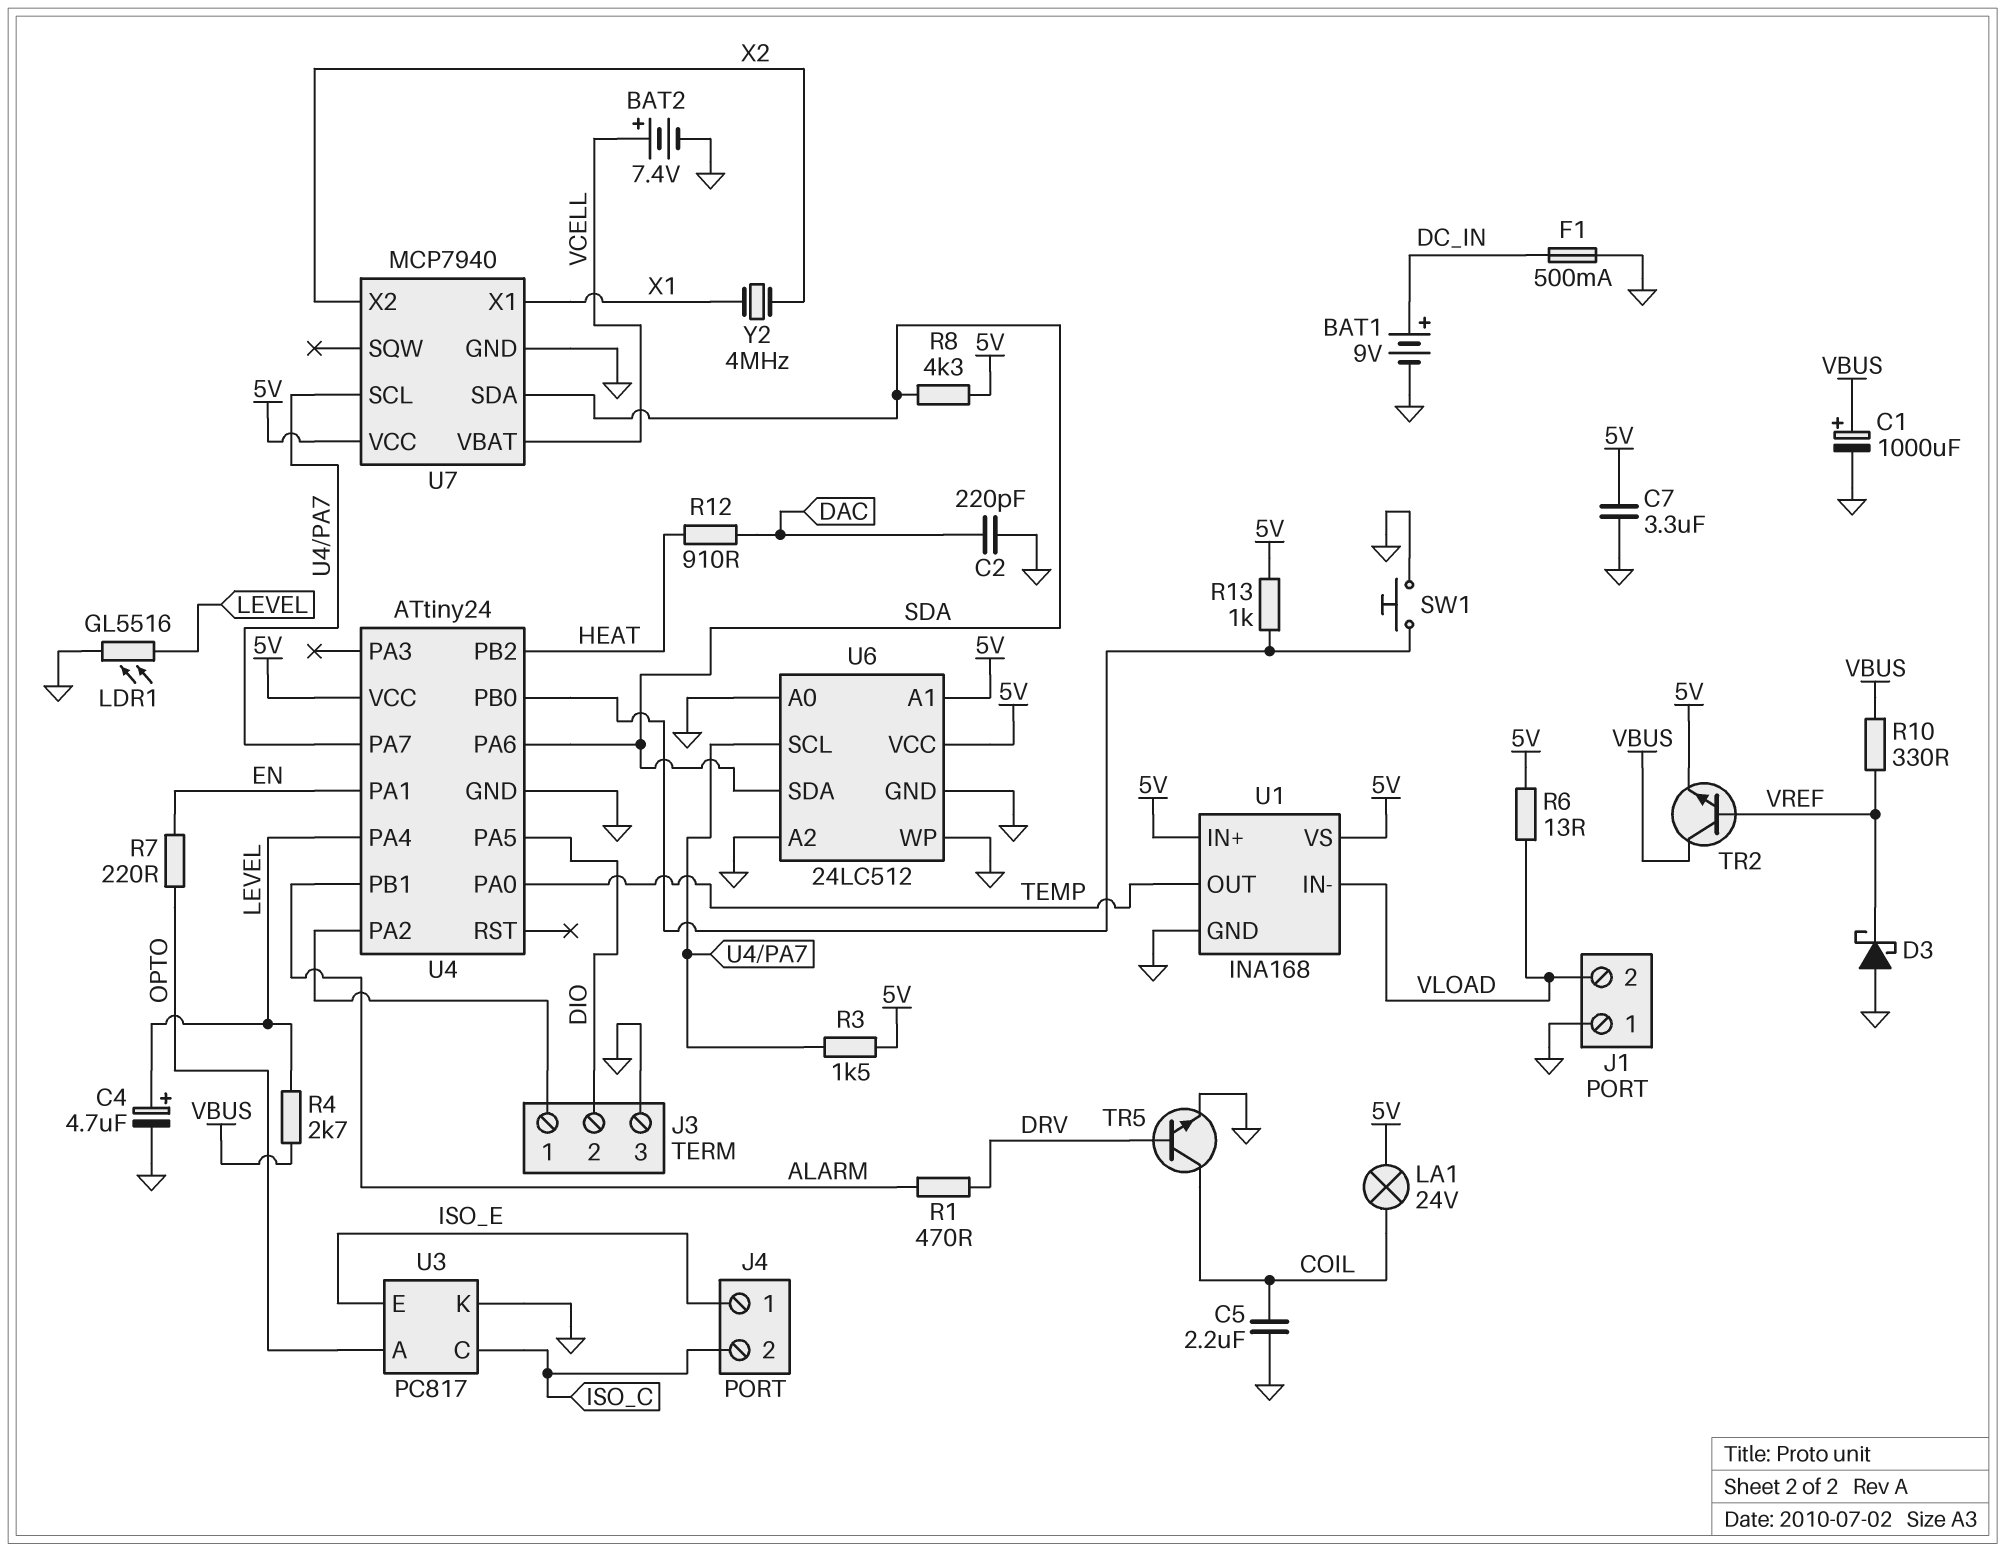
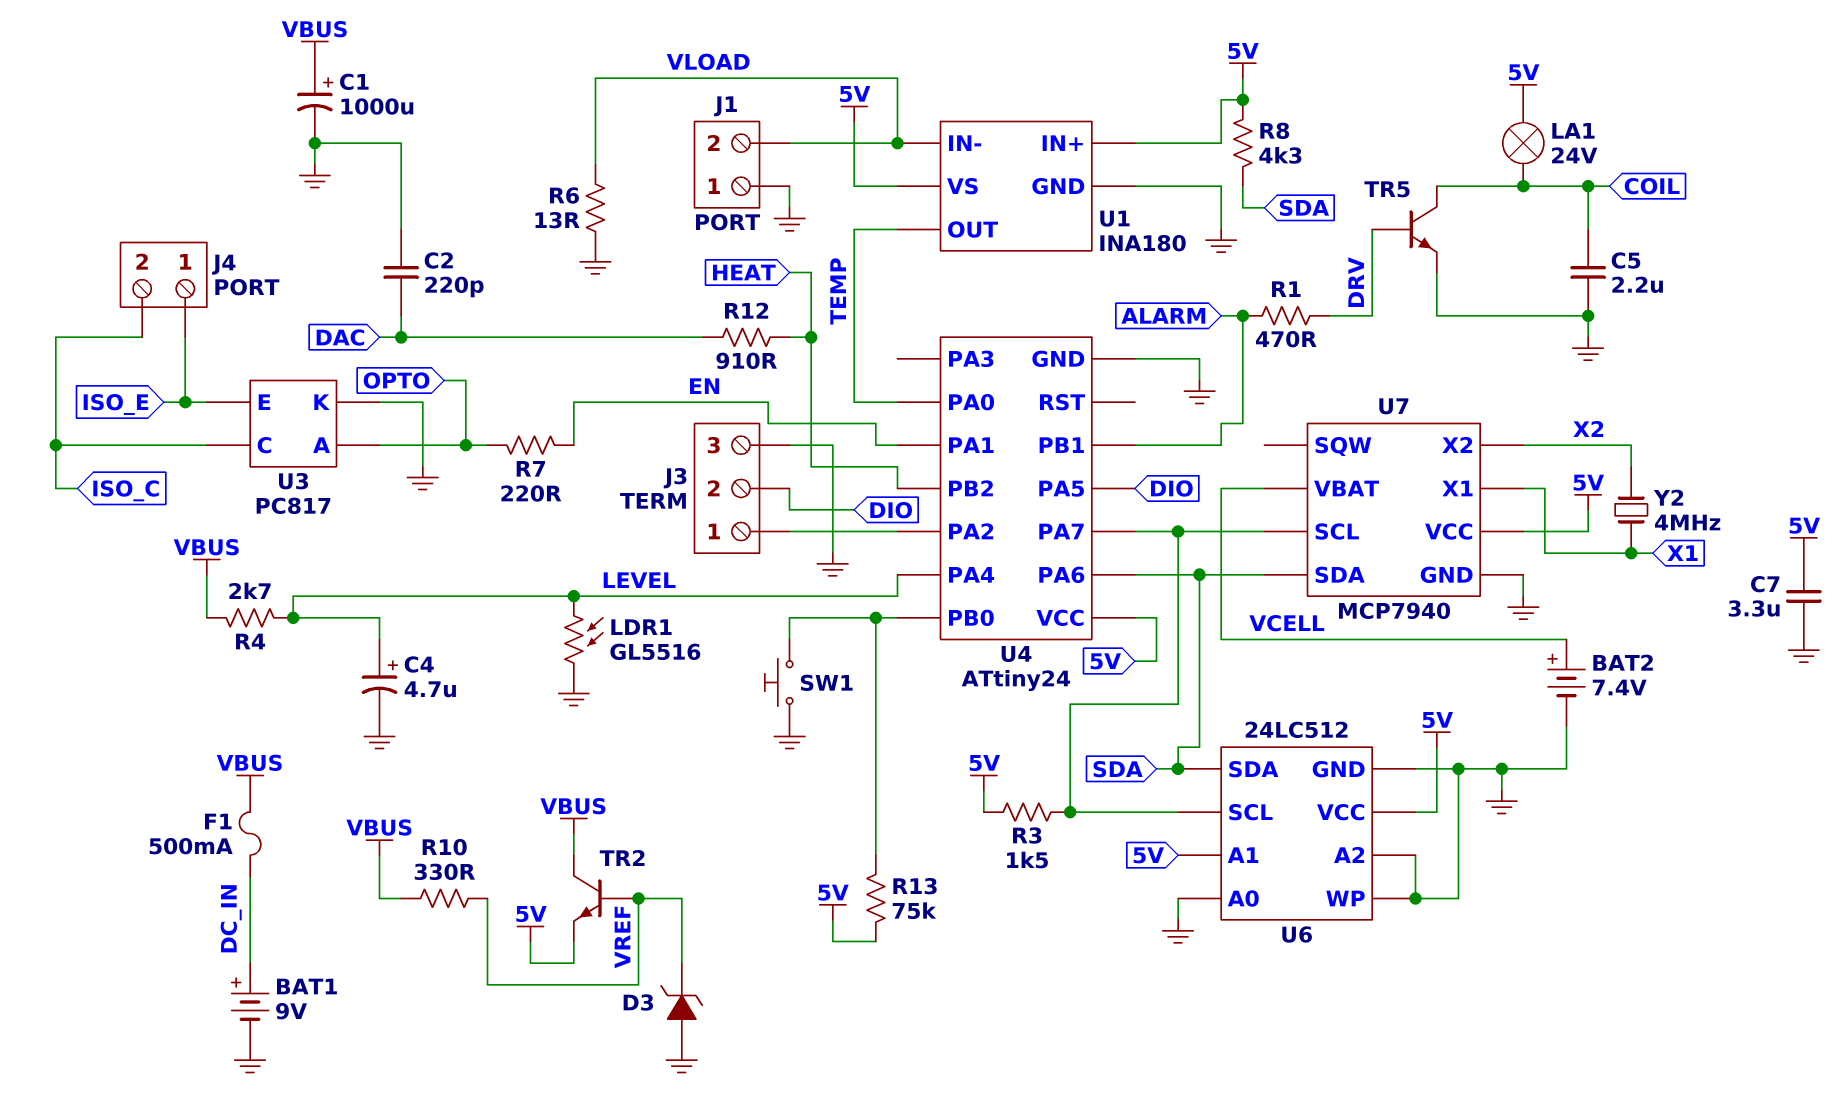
D3: schottky (A GND, K VREF) -> zener (A GND, K VREF)
F1: 500mA (DC_IN, GND) -> 500mA (DC_IN, VBUS)
R6: 13 (5V, VLOAD) -> 13 (GND, VLOAD)
R13: 1k (5V, U4/PB0) -> 75k (5V, U4/PB0)
U1: INA168 -> INA180

